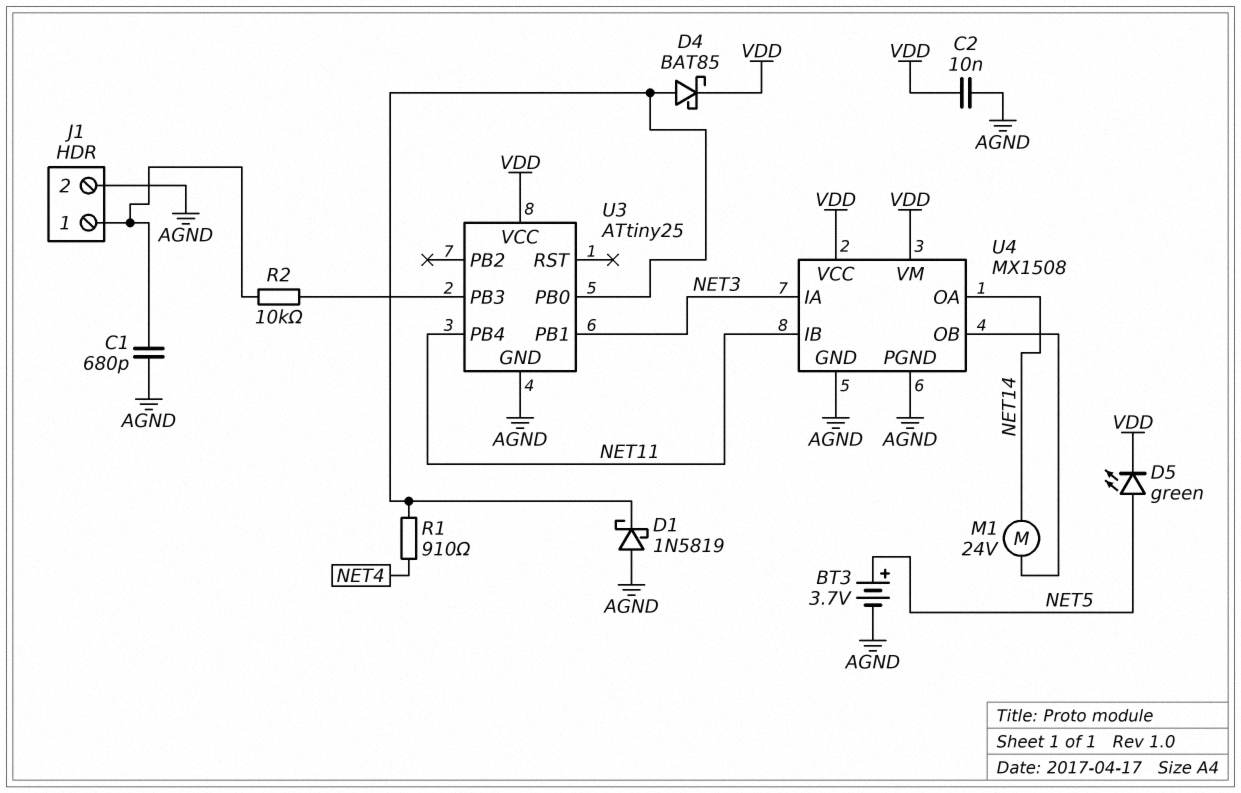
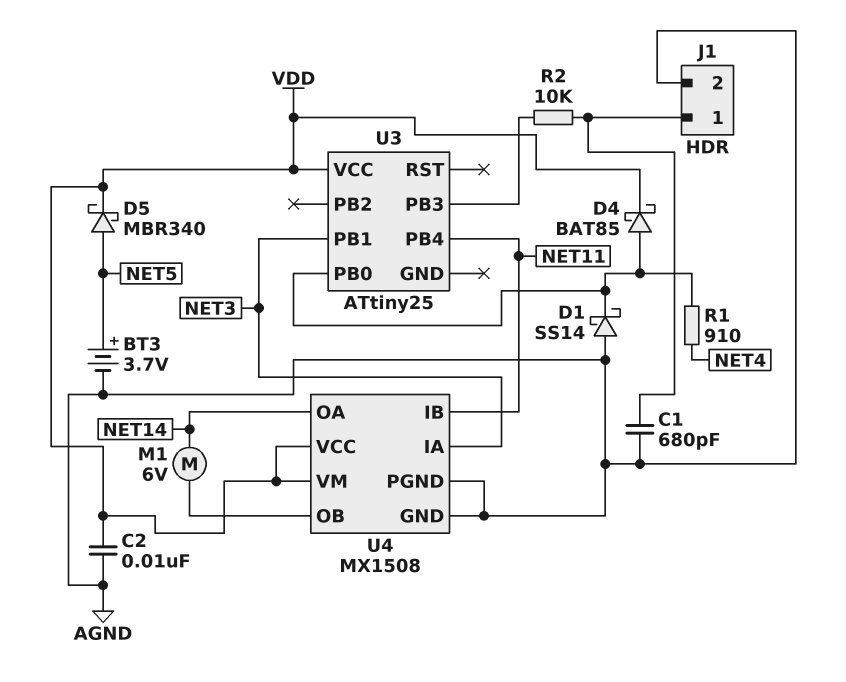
D1: schottky 1N5819 (A AGND, K U3/PB0) -> schottky SS14 (A AGND, K U3/PB0)
D5: LED green (A NET5, K VDD) -> schottky MBR340 (A NET5, K VDD)
M1: motor 24V (NET14, U4/OB) -> motor 6V (NET14, U4/OB)
U3 pin GND: AGND -> none

